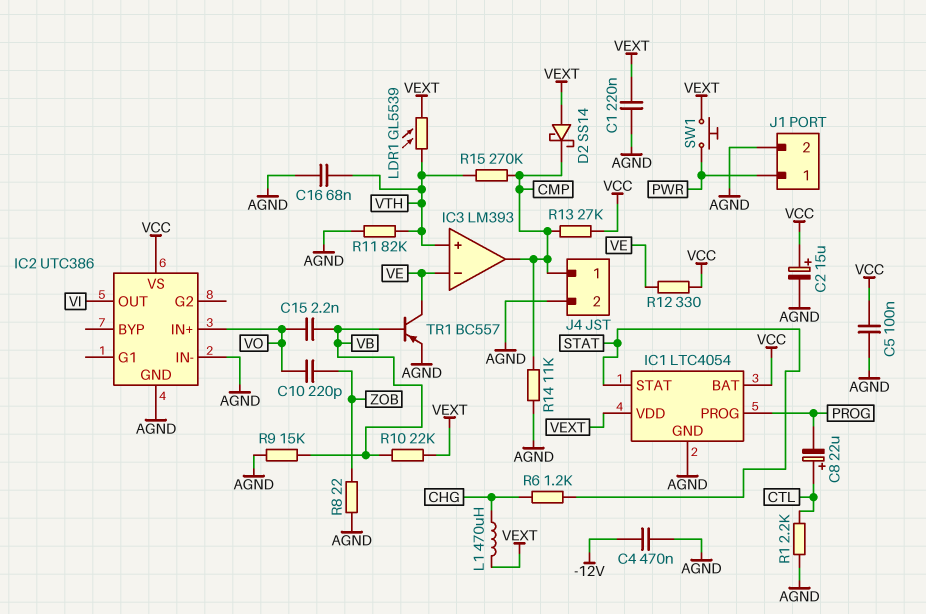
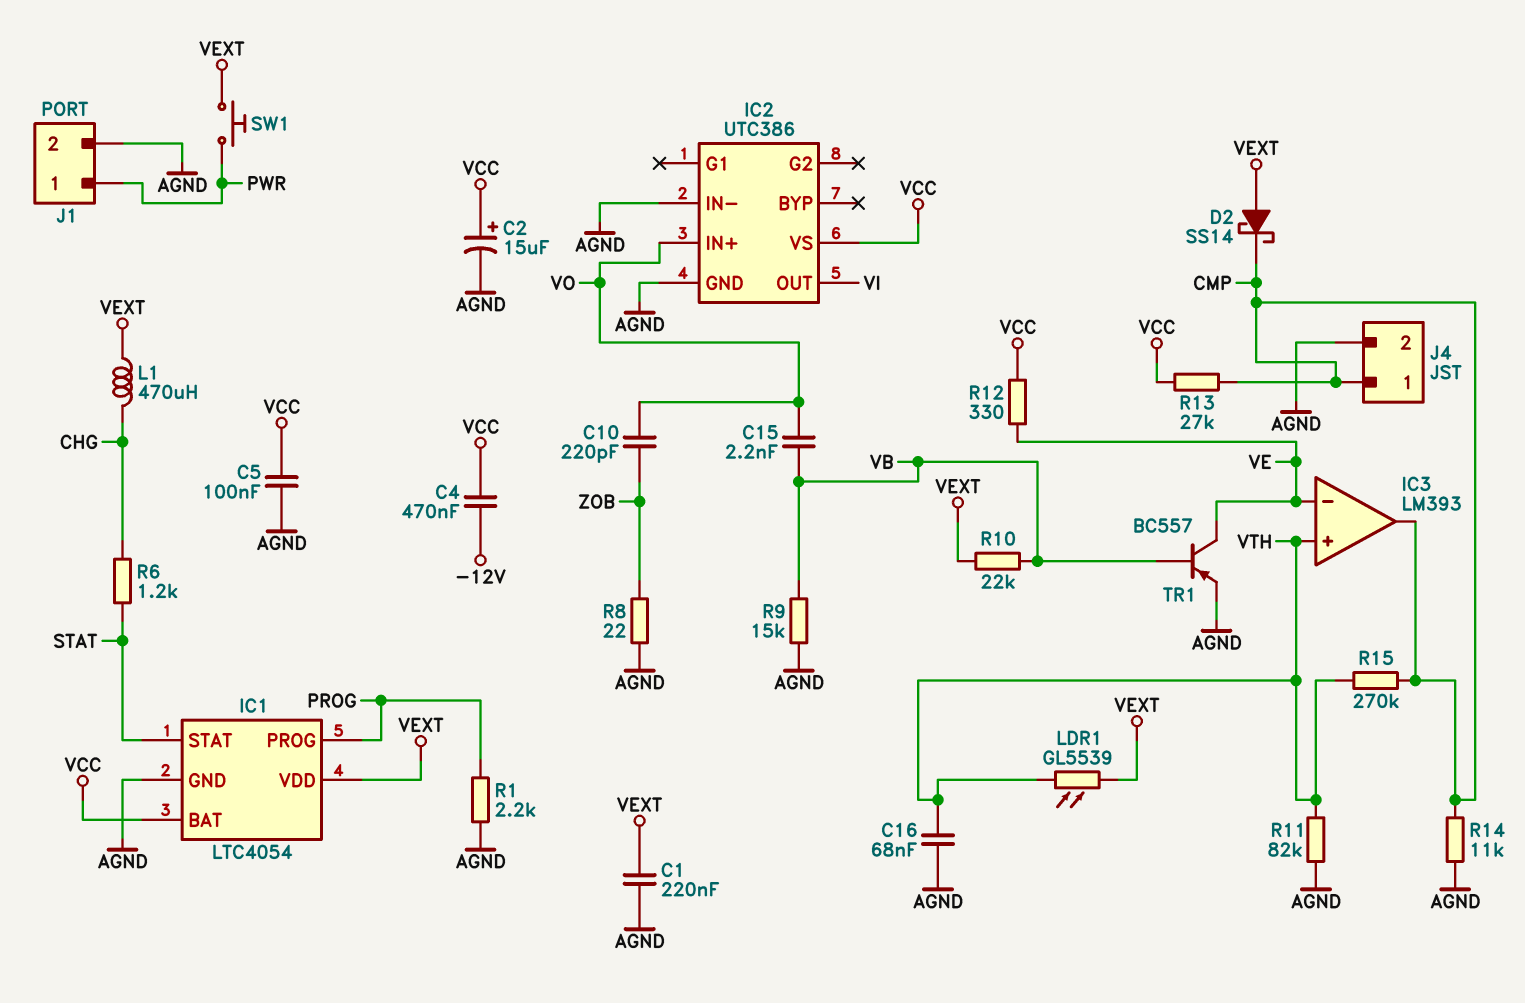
C4: 470nF (-12V, AGND) -> 470nF (-12V, VCC)
C8: 22uF (plus CTL, minus PROG) -> none
R1: 2.2k (AGND, CTL) -> 2.2k (AGND, PROG)

